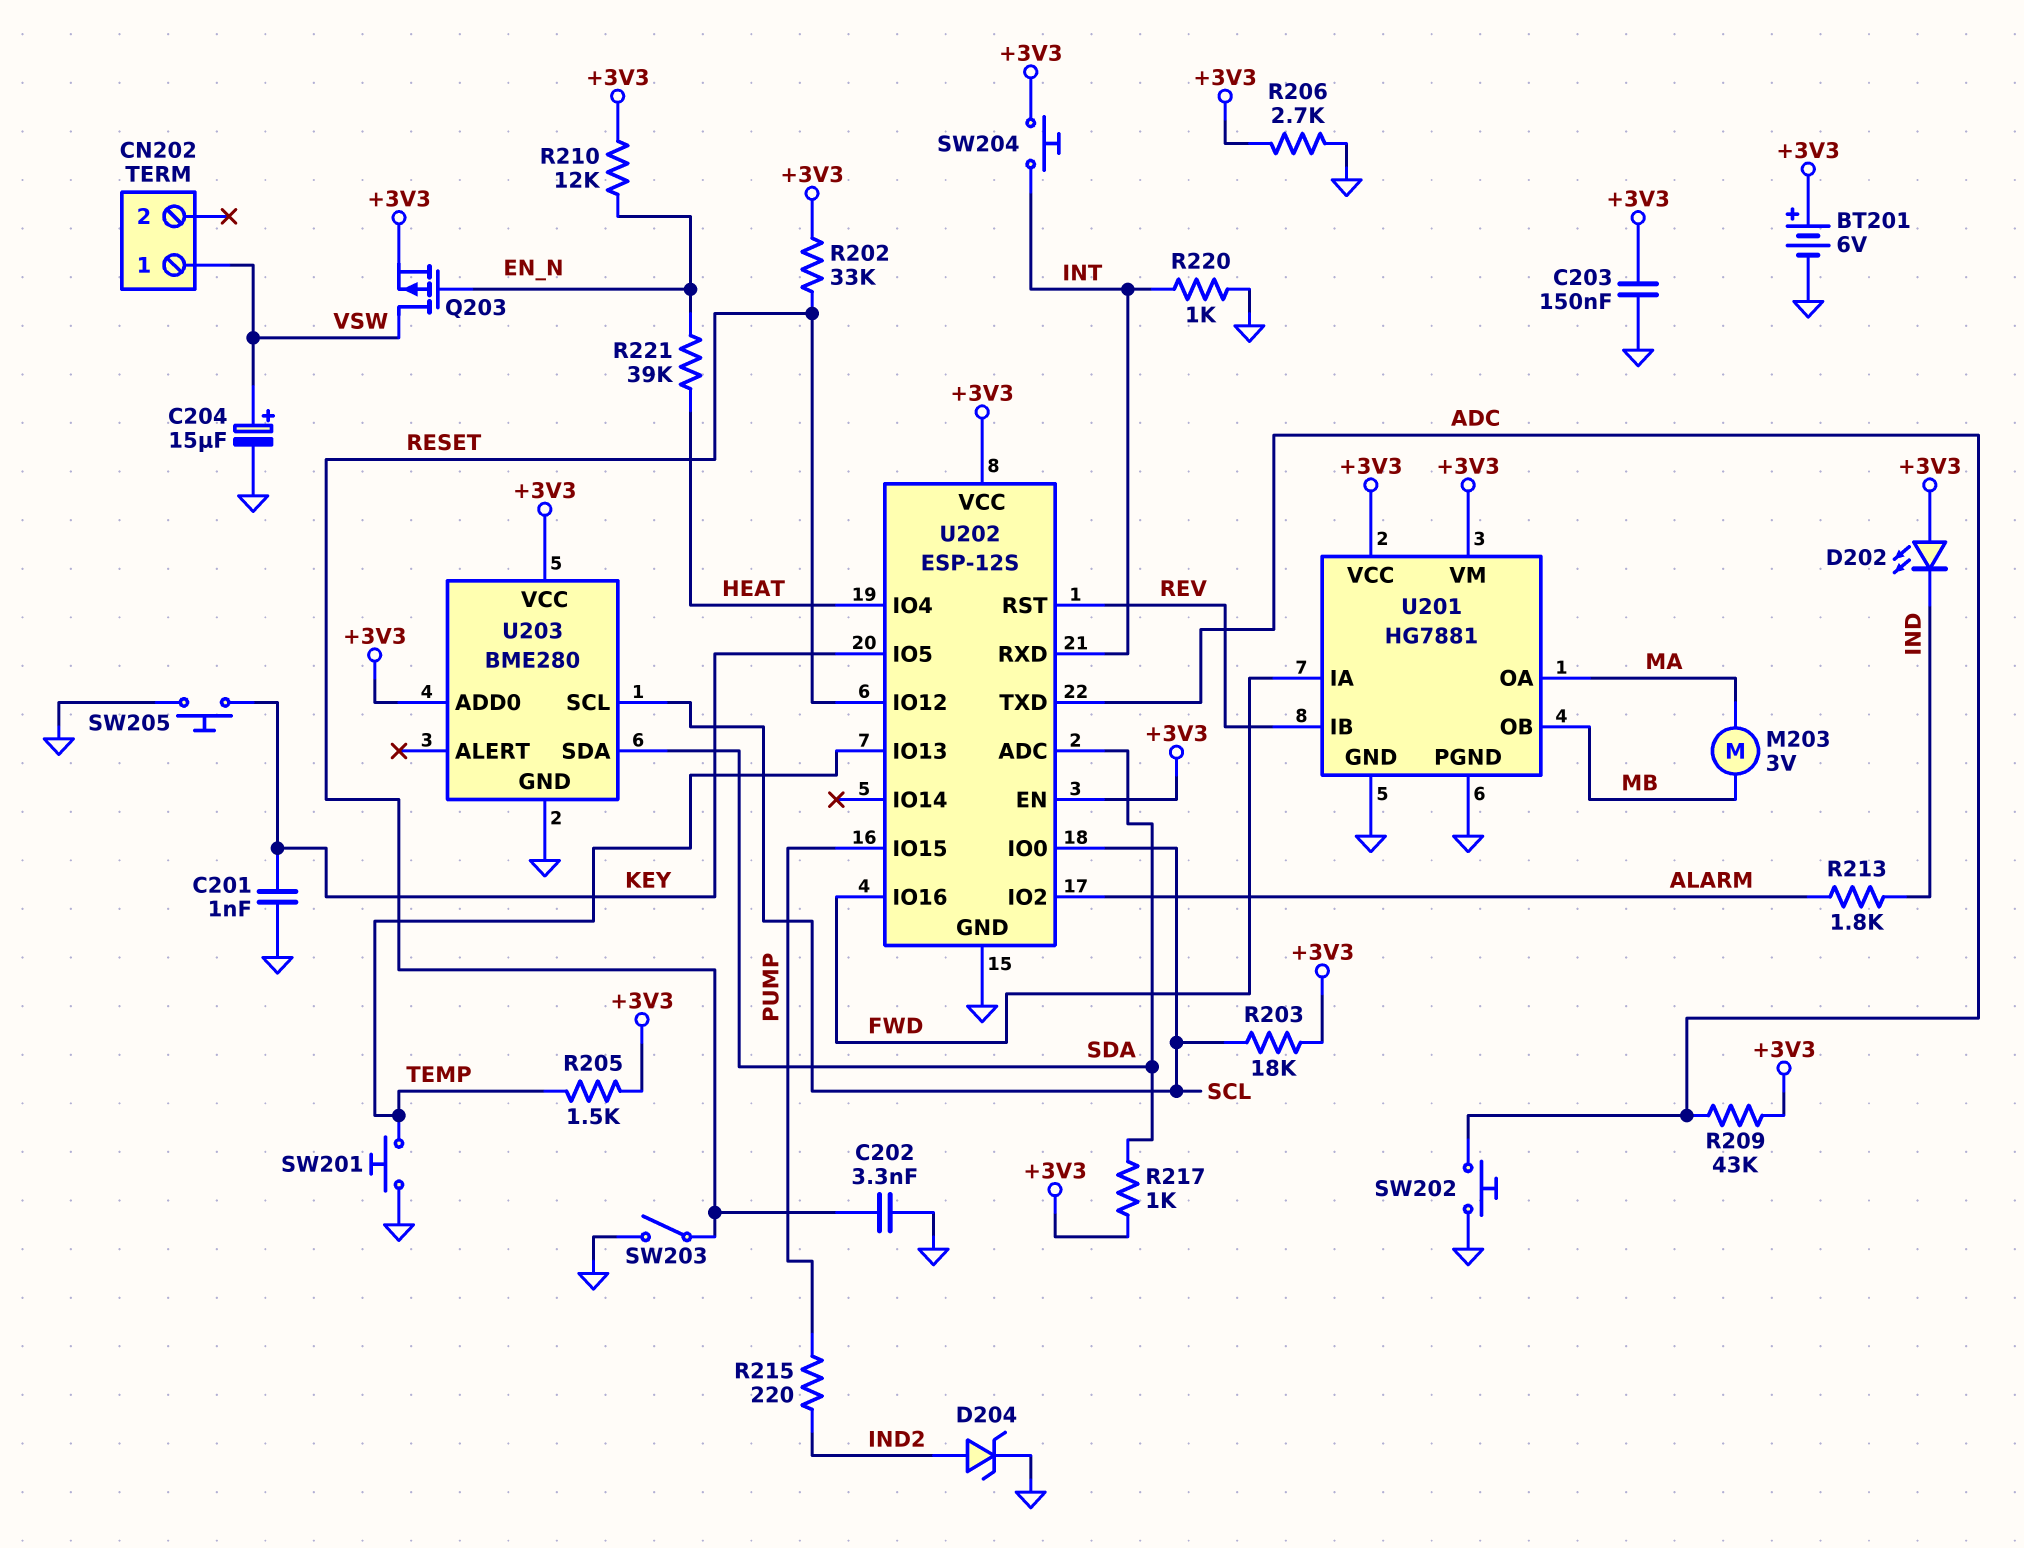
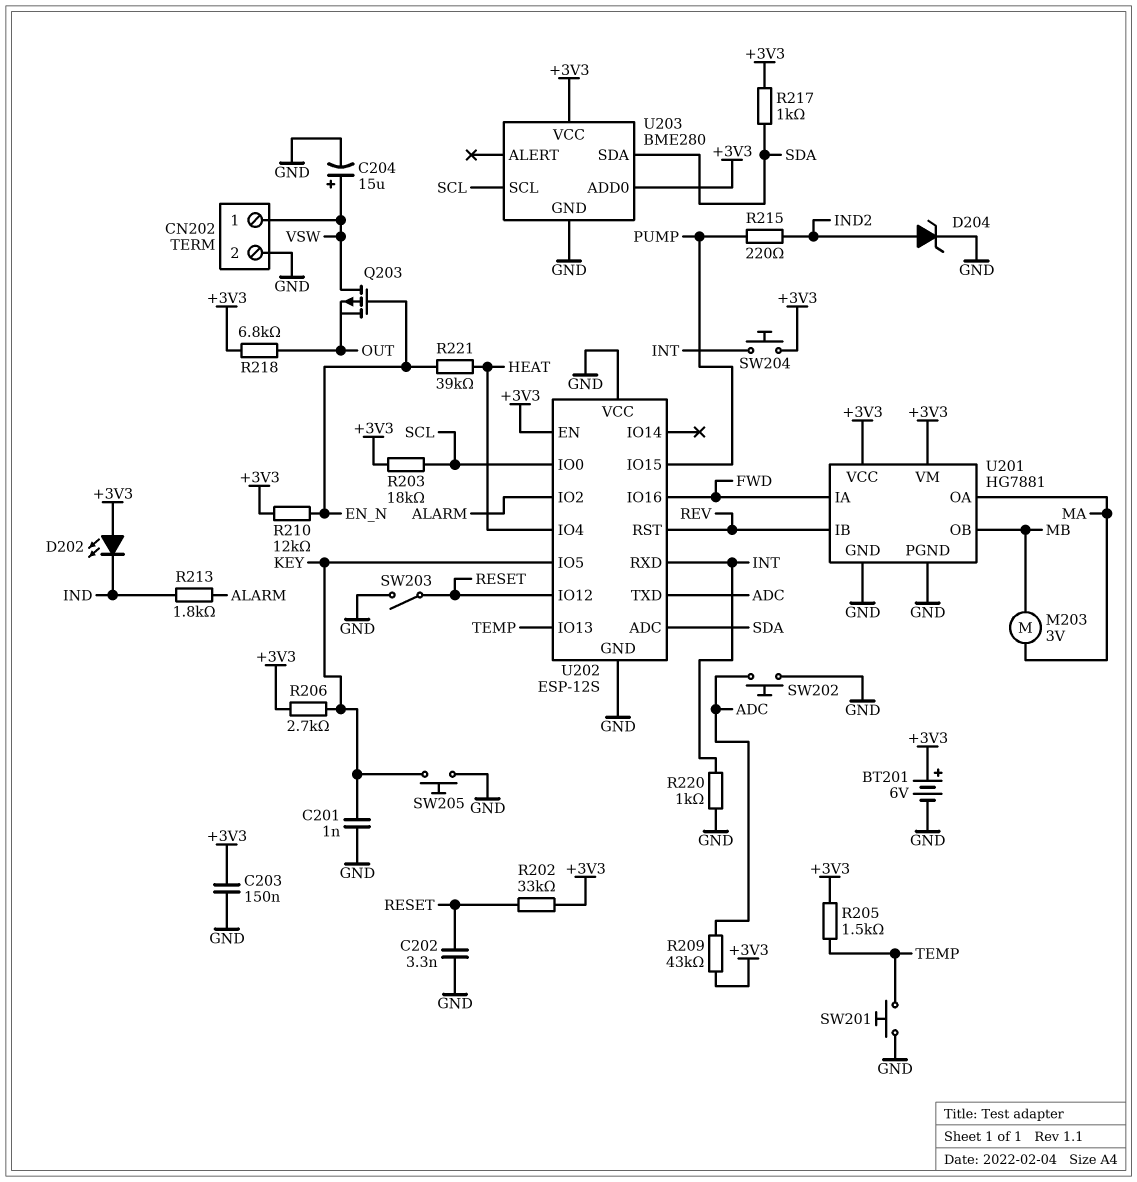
CN202 pin 2: none -> GND
Q203: PMOS (G EN_N, D VSW, S +3V3) -> PMOS (G EN_N, D VSW, S OUT)
R206: 2.7k (+3V3, GND) -> 2.7k (+3V3, KEY)
R218: none -> 6.8k (+3V3, OUT)
U202 pin VCC: +3V3 -> GND

